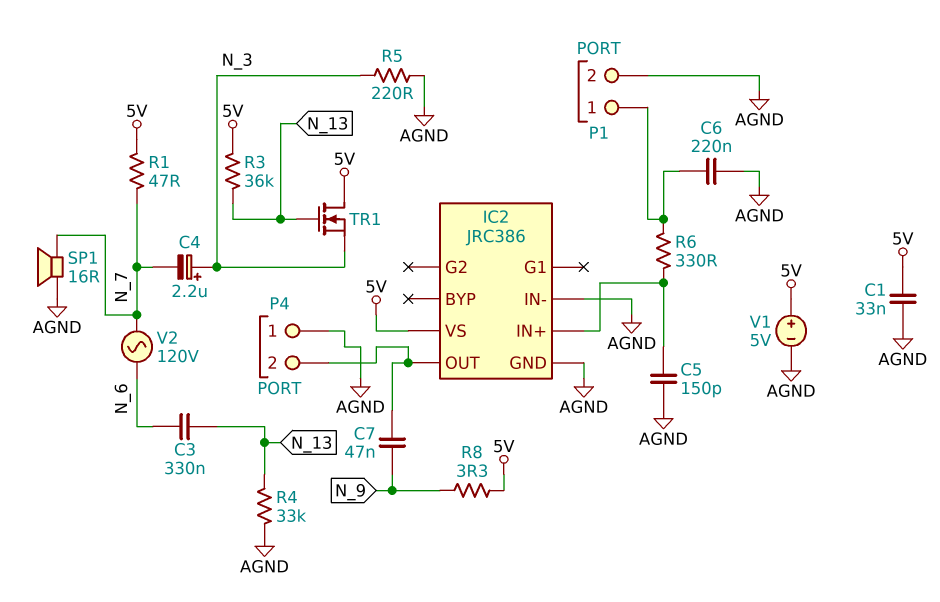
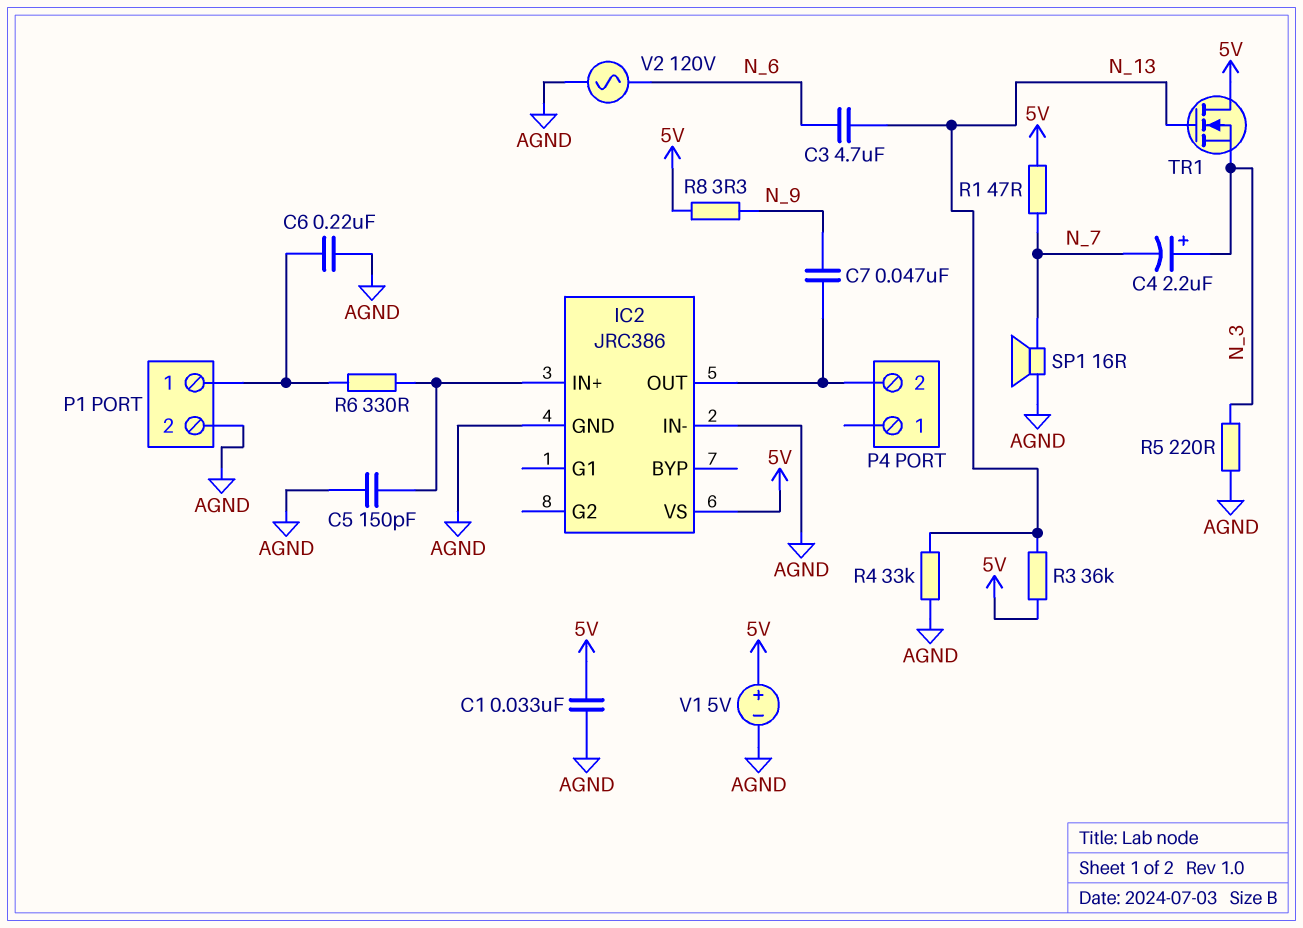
C3: 330nF (N_6, N_13) -> 4.7uF (N_6, N_13)
P4 pin 1: AGND -> none
V2: AC 120V (N_6, N_7) -> AC 120V (AGND, N_6)

